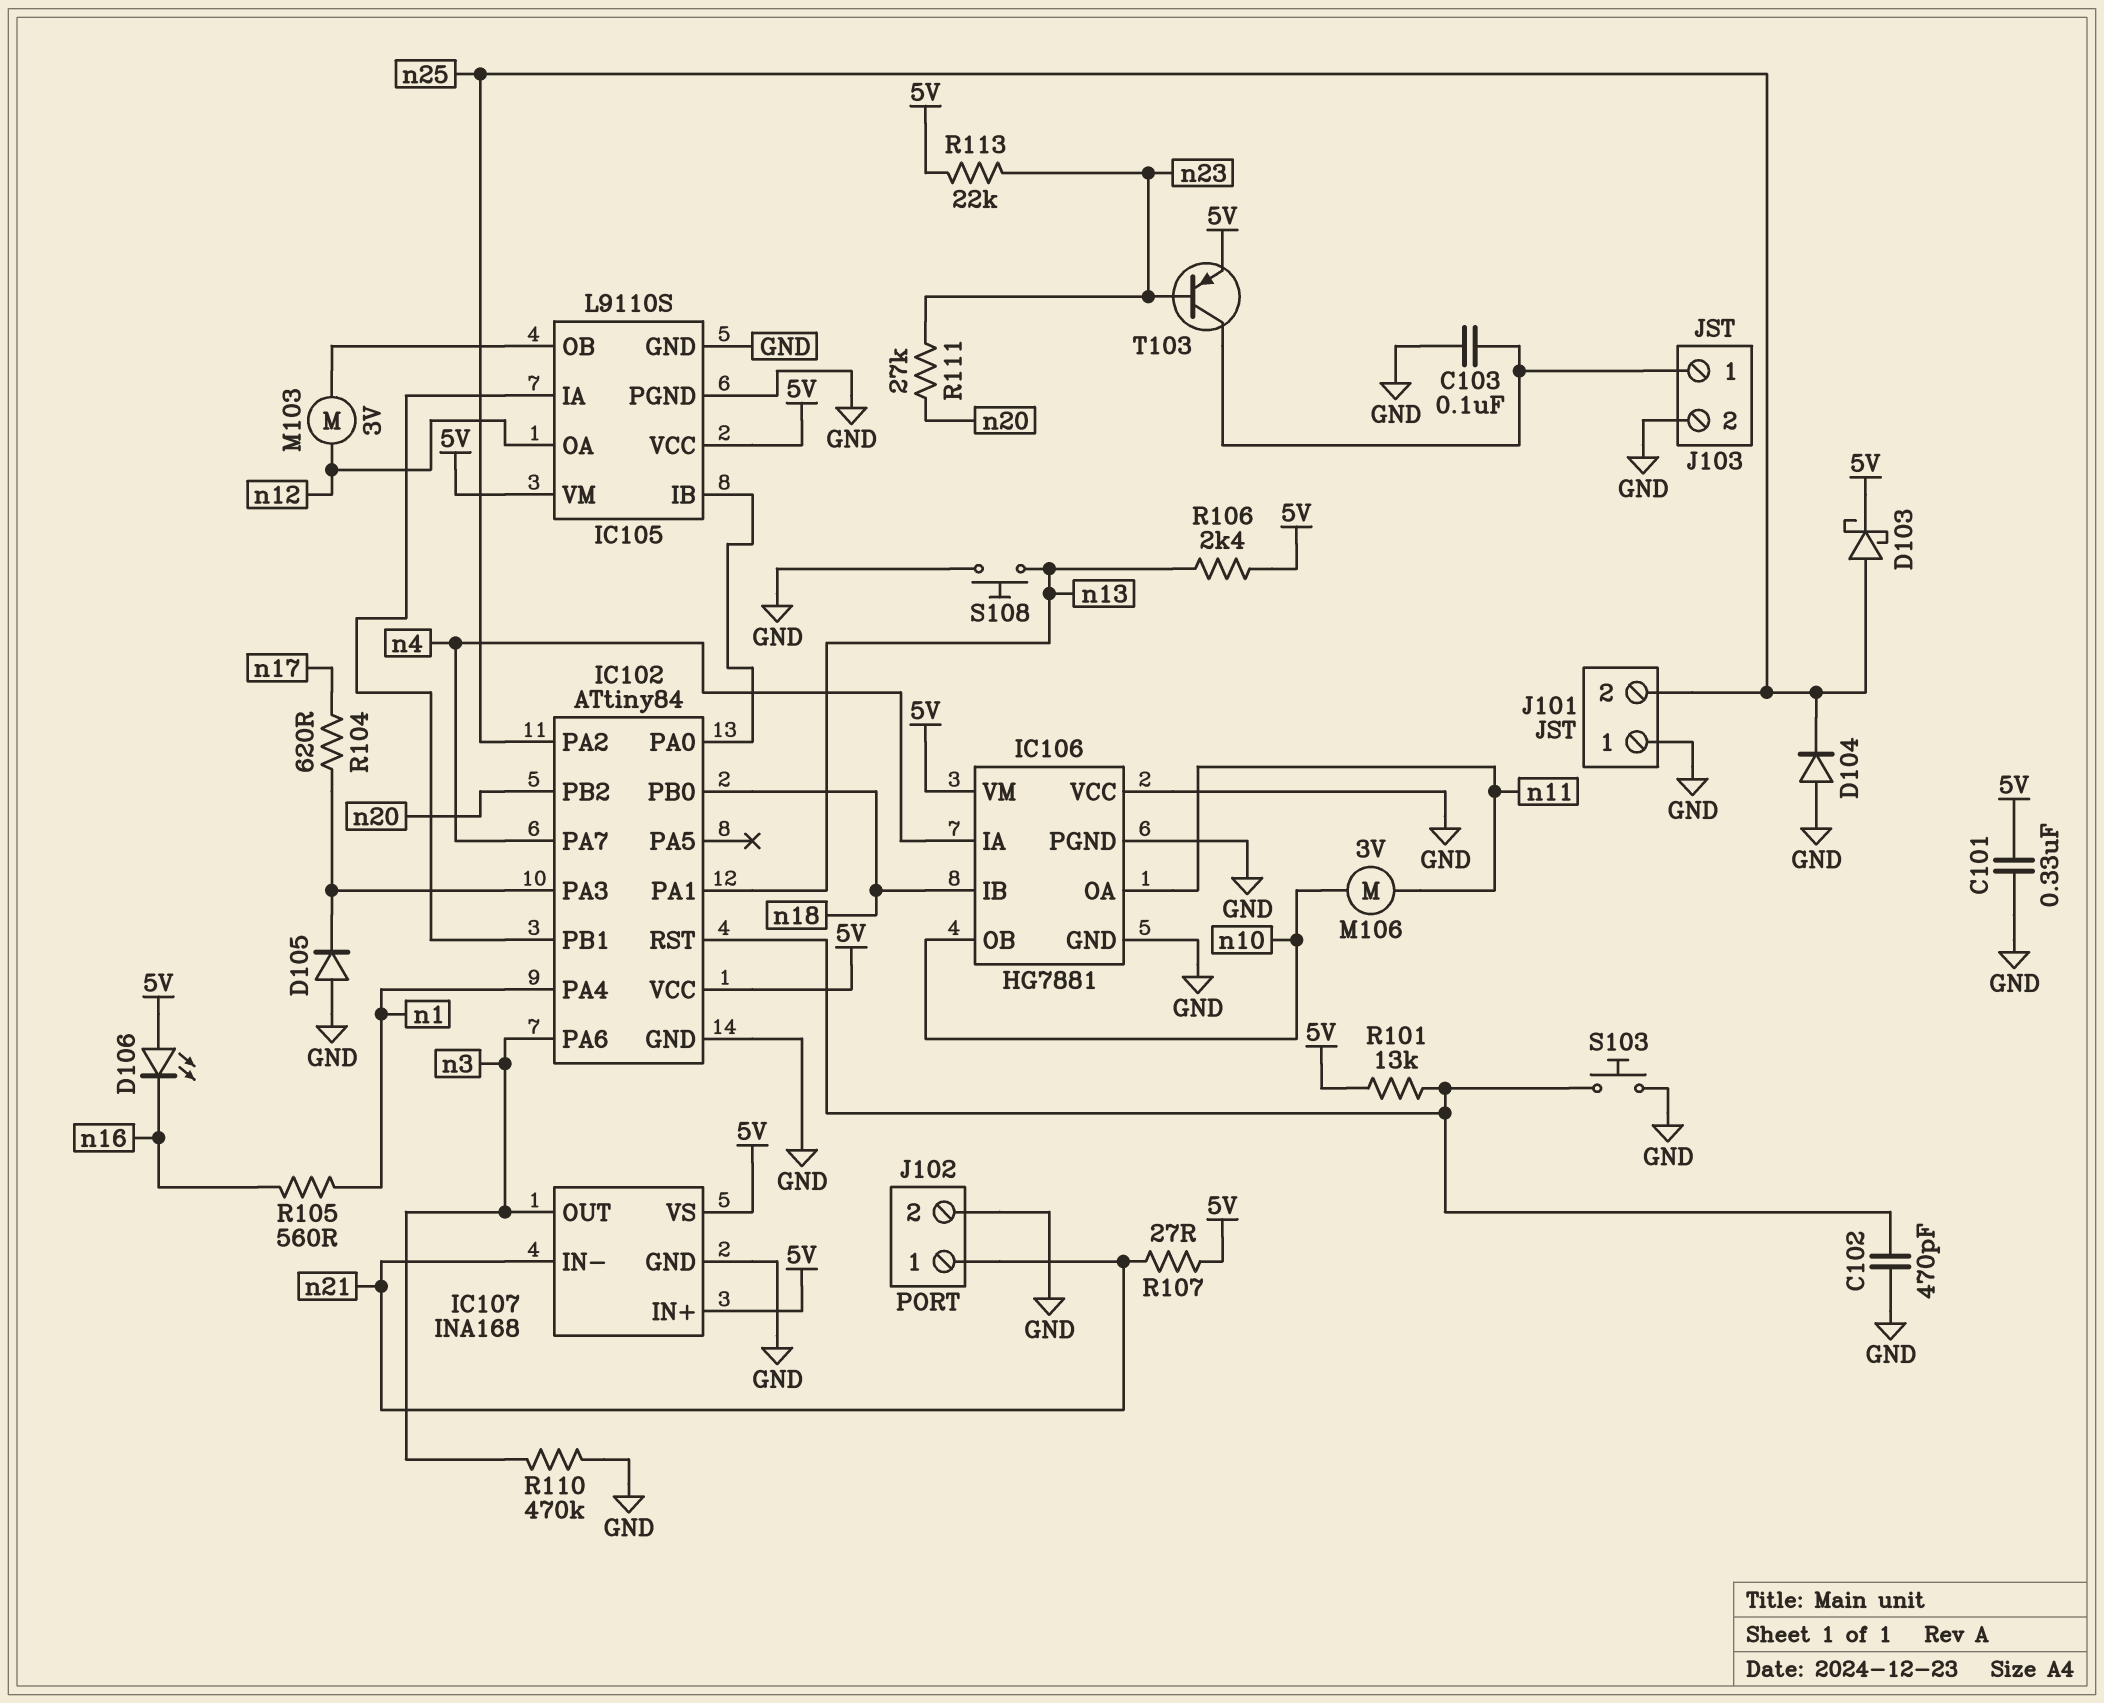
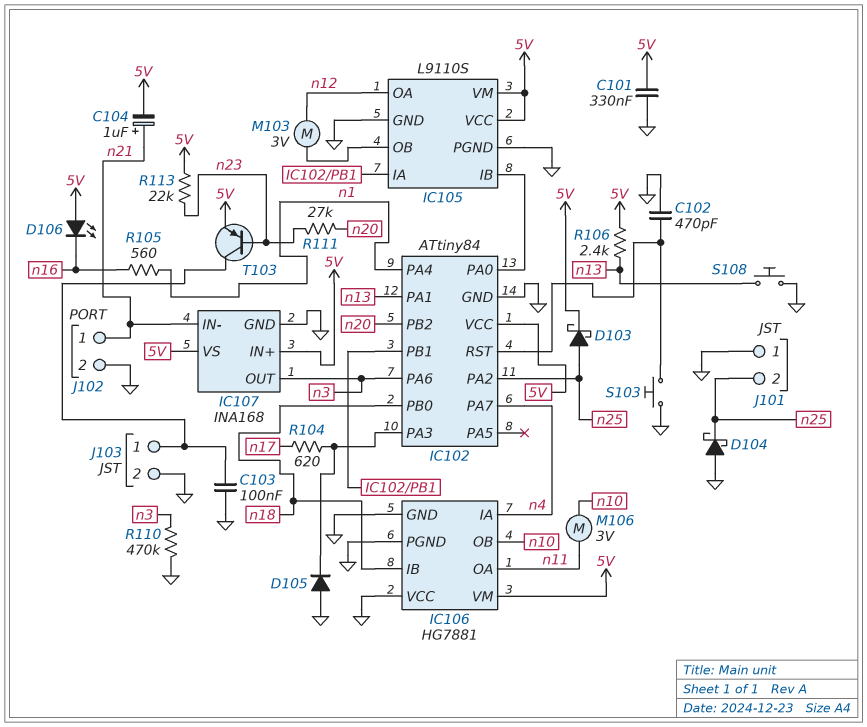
C104: none -> 1uF (plus n21, minus 5V)
D104: diode (A GND, K n25) -> schottky (A GND, K n25)
R101: 13k (5V, IC102/RST) -> none
R107: 27 (5V, n21) -> none

